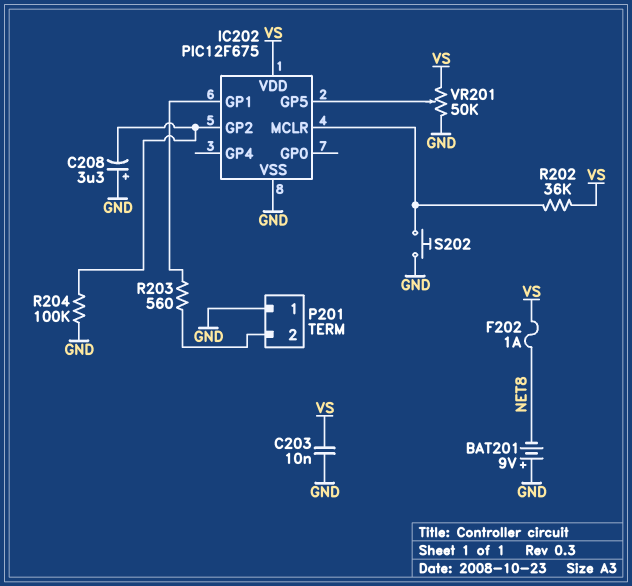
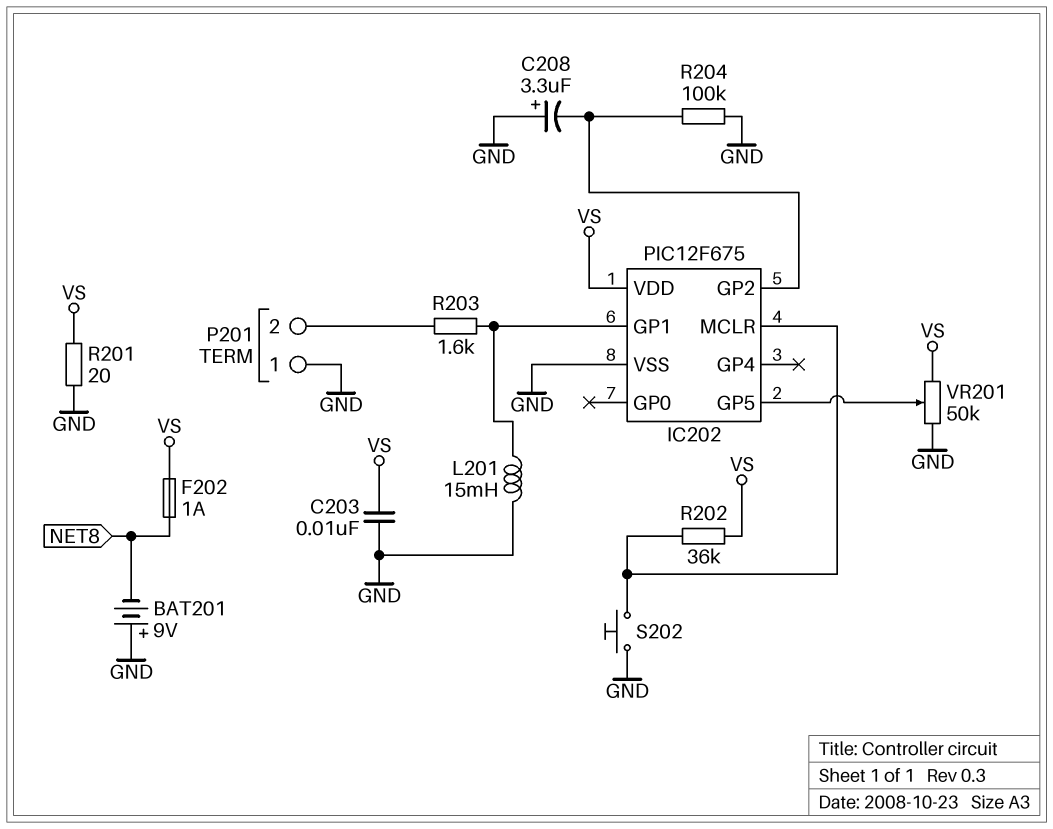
L201: none -> 15mH (GND, IC202/GP1)
R201: none -> 20 (GND, VS)
R203: 560 (IC202/GP1, P201/2) -> 1.6k (IC202/GP1, P201/2)

